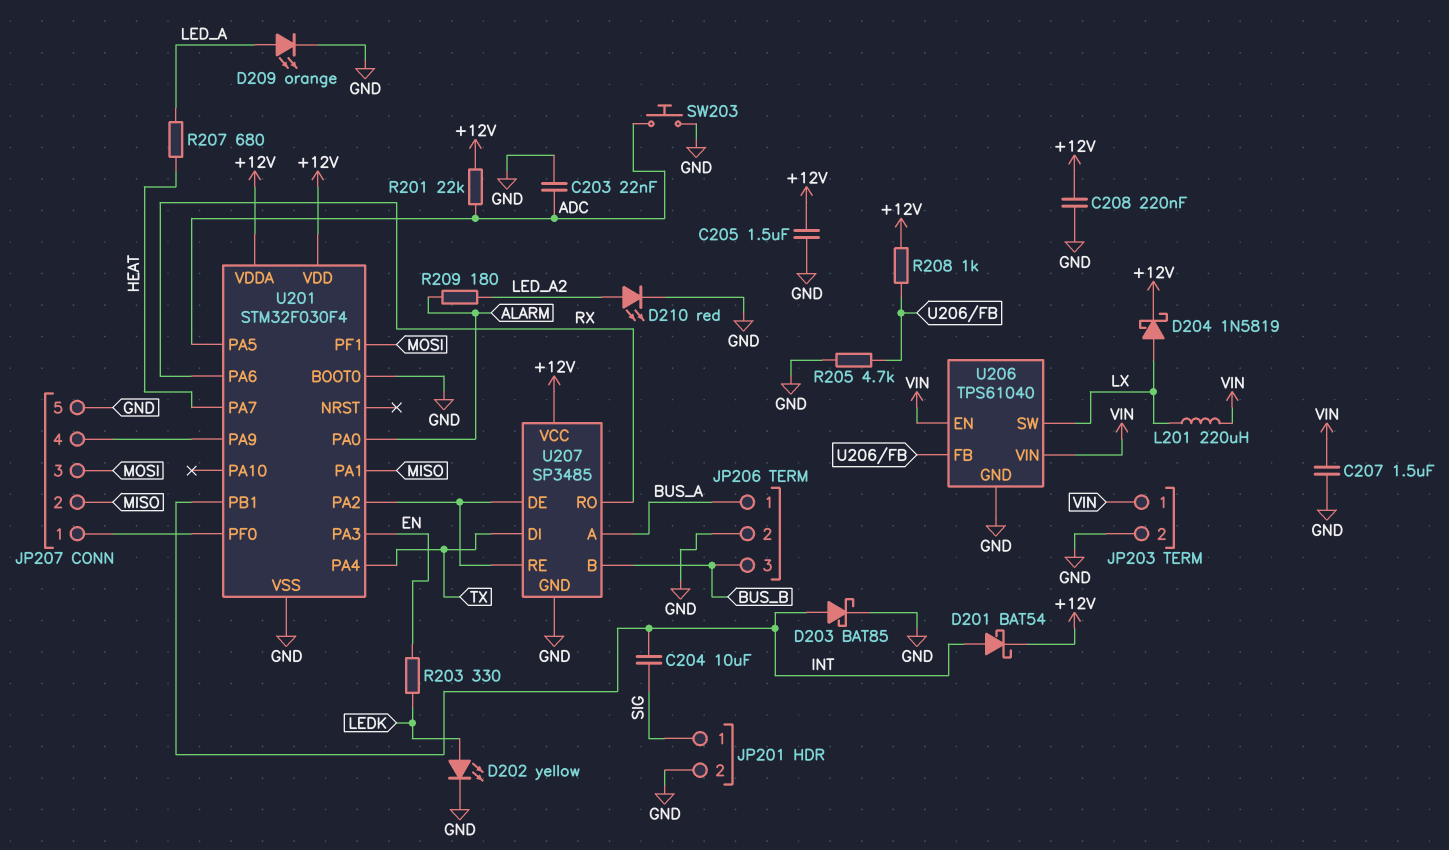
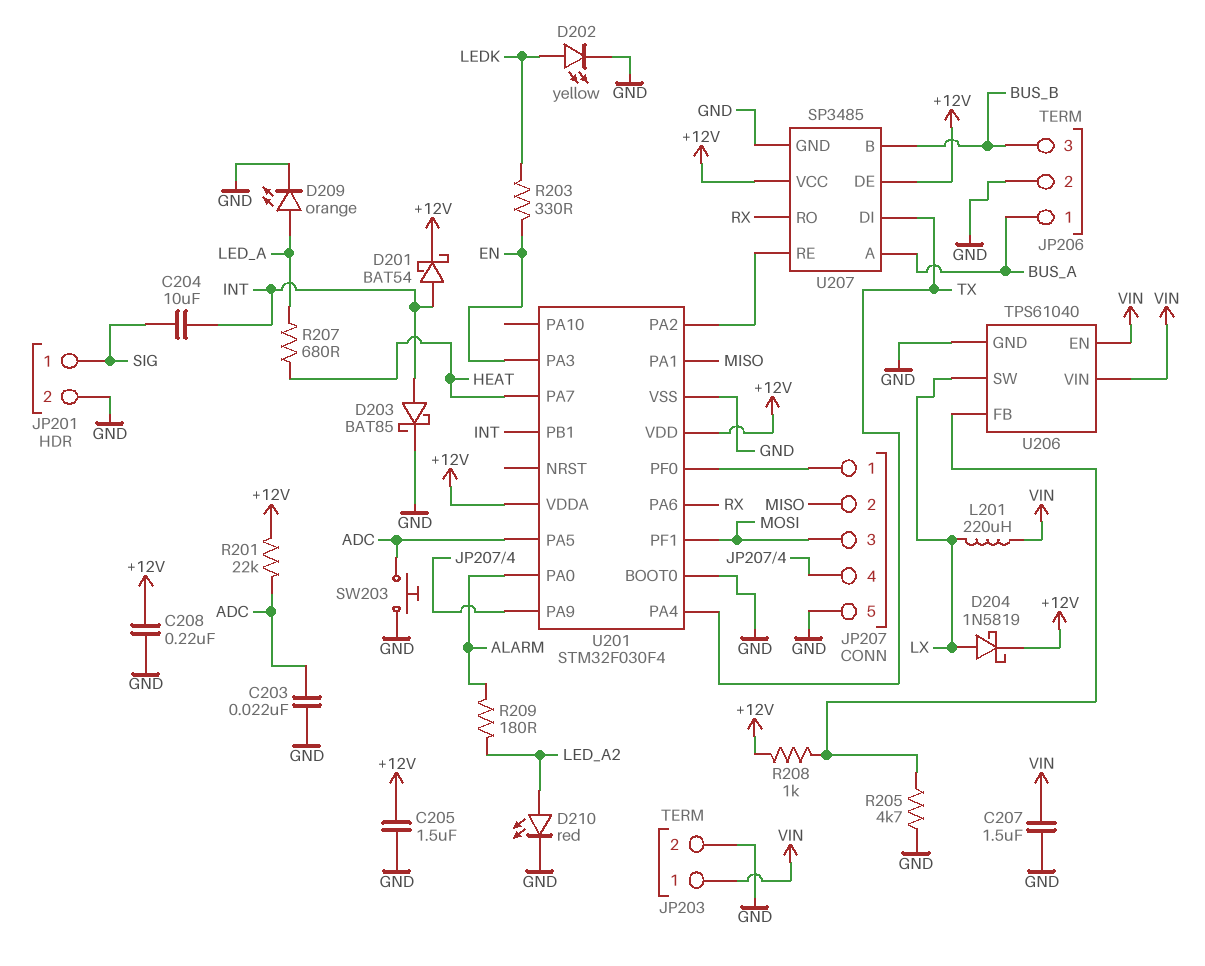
U207 pin DE: U201/PA2 -> +12V

